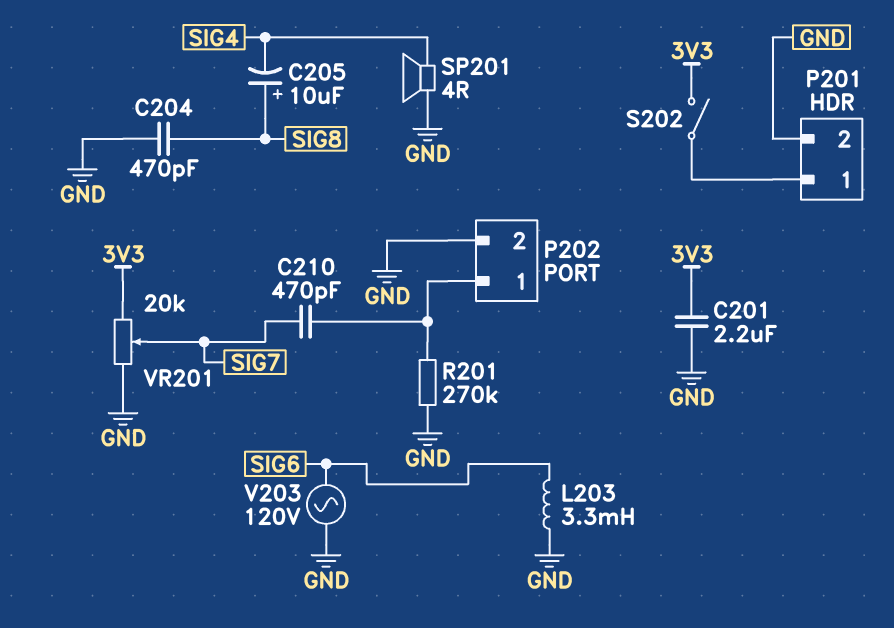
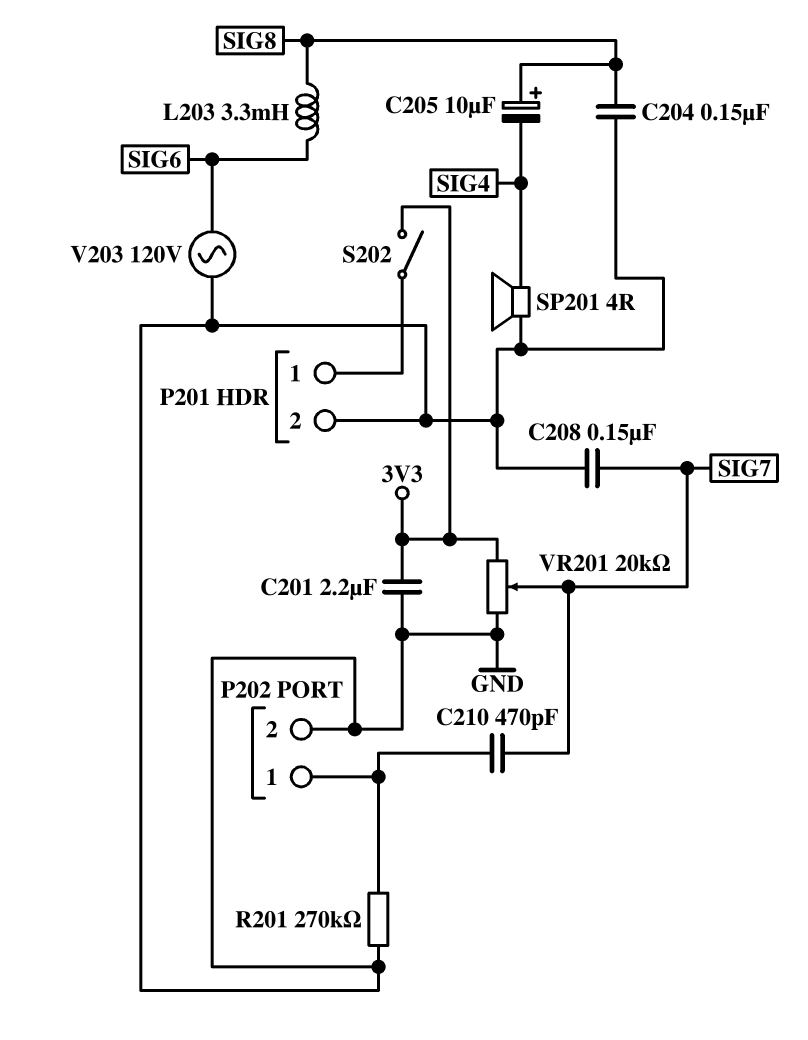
C204: 470pF (GND, SIG8) -> 150nF (GND, SIG8)
C208: none -> 150nF (GND, SIG7)
L203: 3.3mH (GND, SIG6) -> 3.3mH (SIG6, SIG8)

